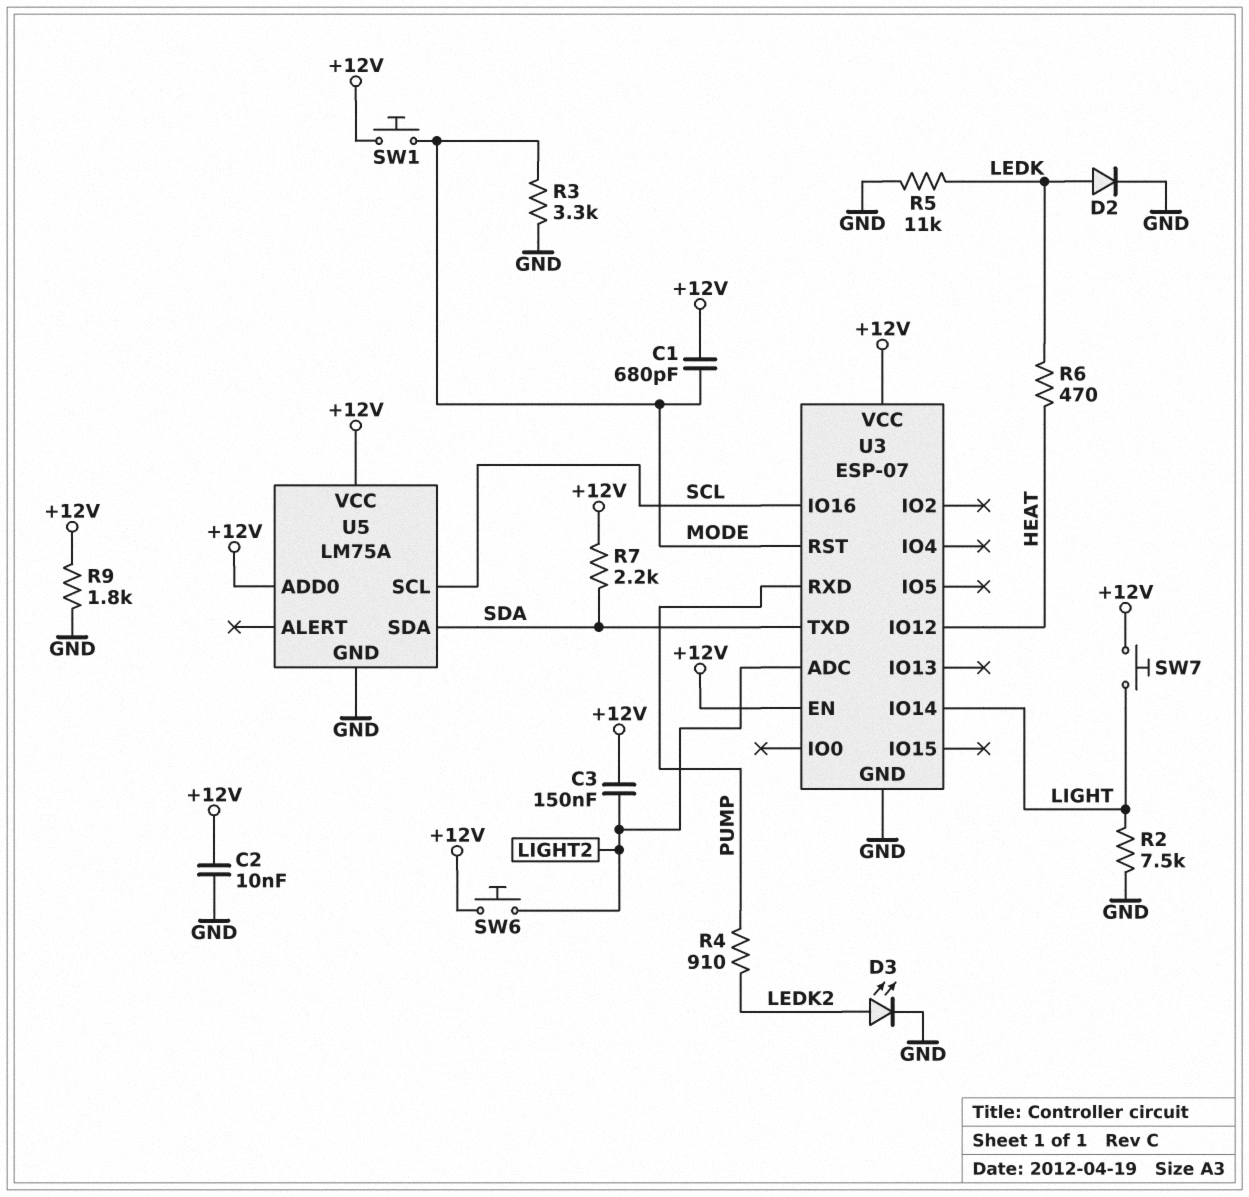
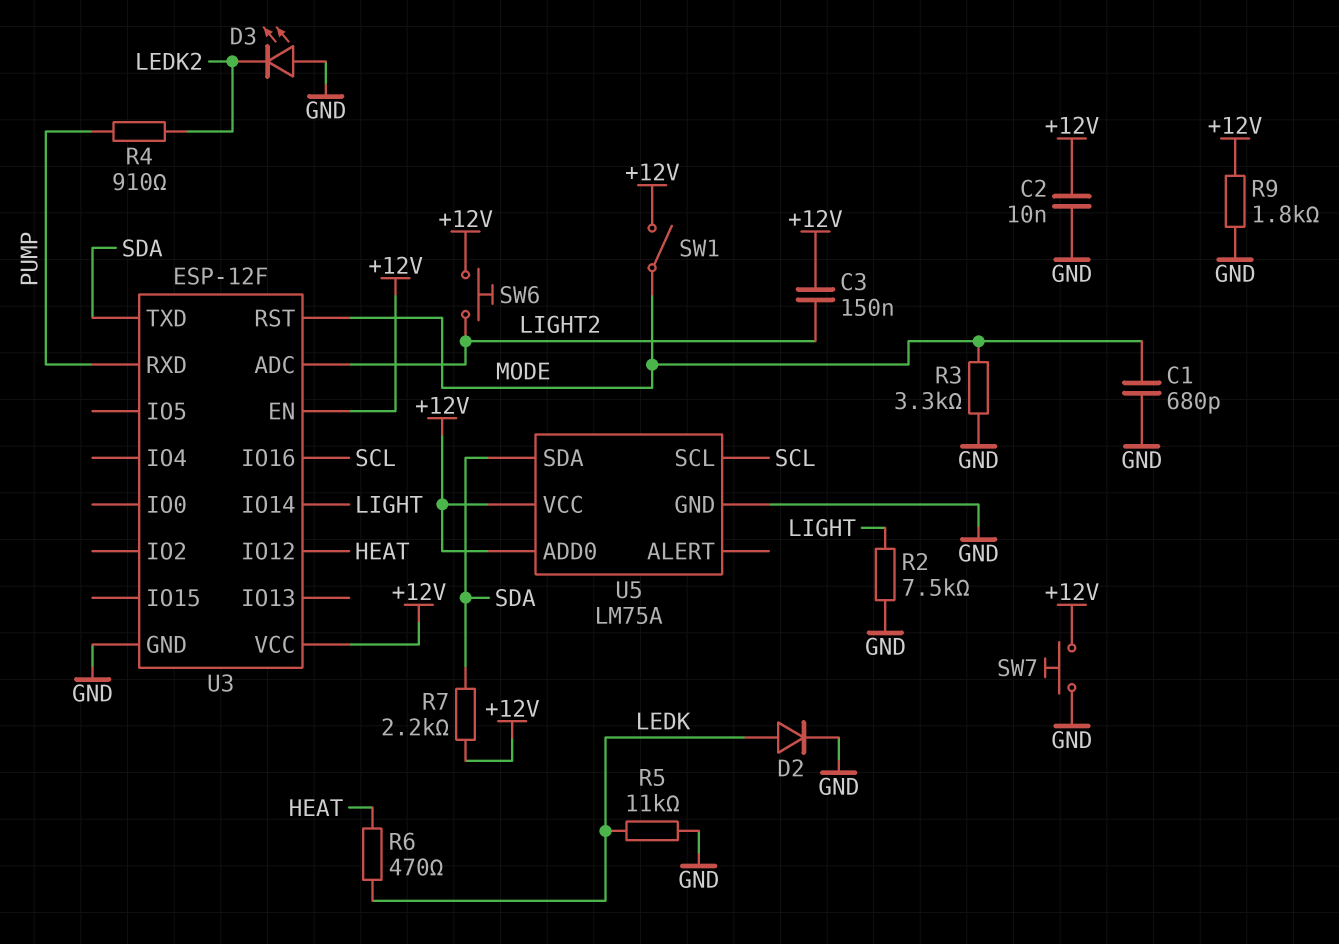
C1: 680pF (+12V, MODE) -> 680pF (GND, MODE)
D3: LED (A LEDK2, K GND) -> LED (A GND, K LEDK2)
SW1: button (+12V, MODE) -> switch (+12V, MODE)
SW7: button (+12V, LIGHT) -> button (+12V, GND)
U3: ESP-07 -> ESP-12F

